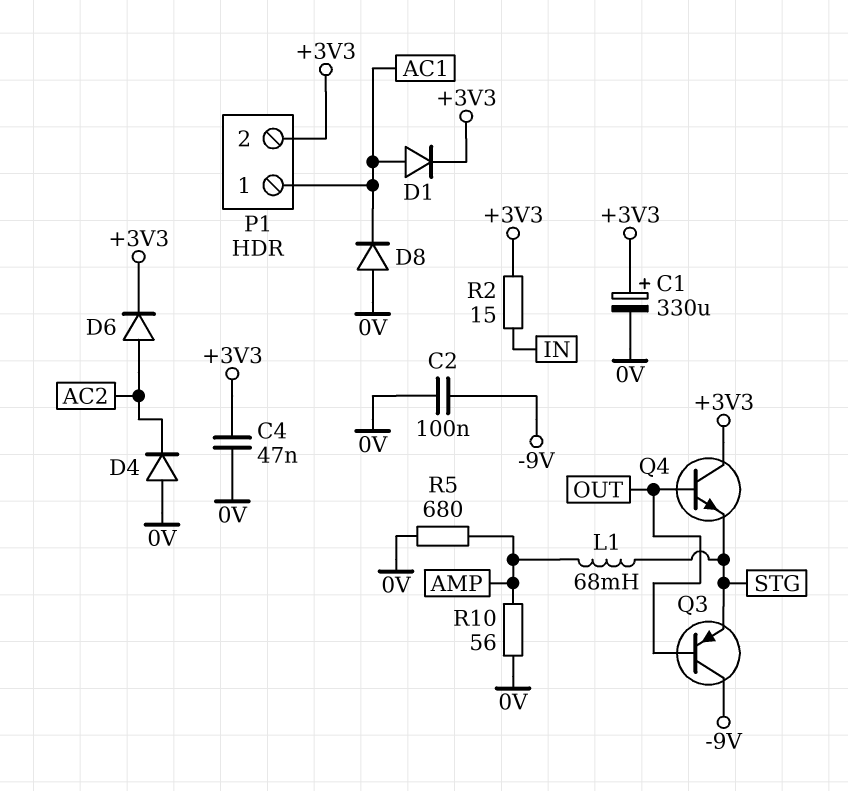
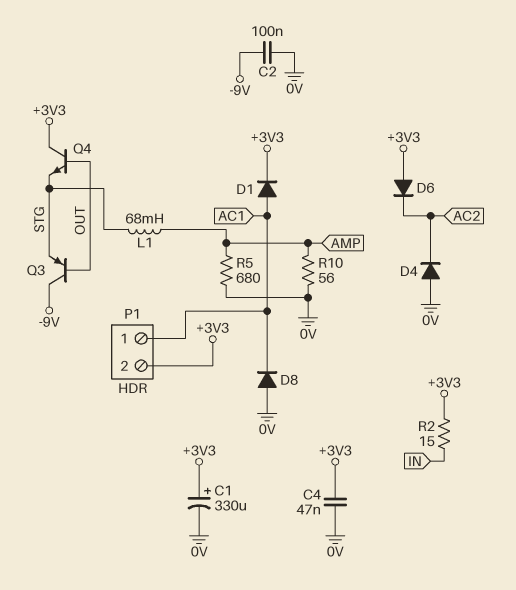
D6: diode (A AC2, K +3V3) -> diode (A +3V3, K AC2)

